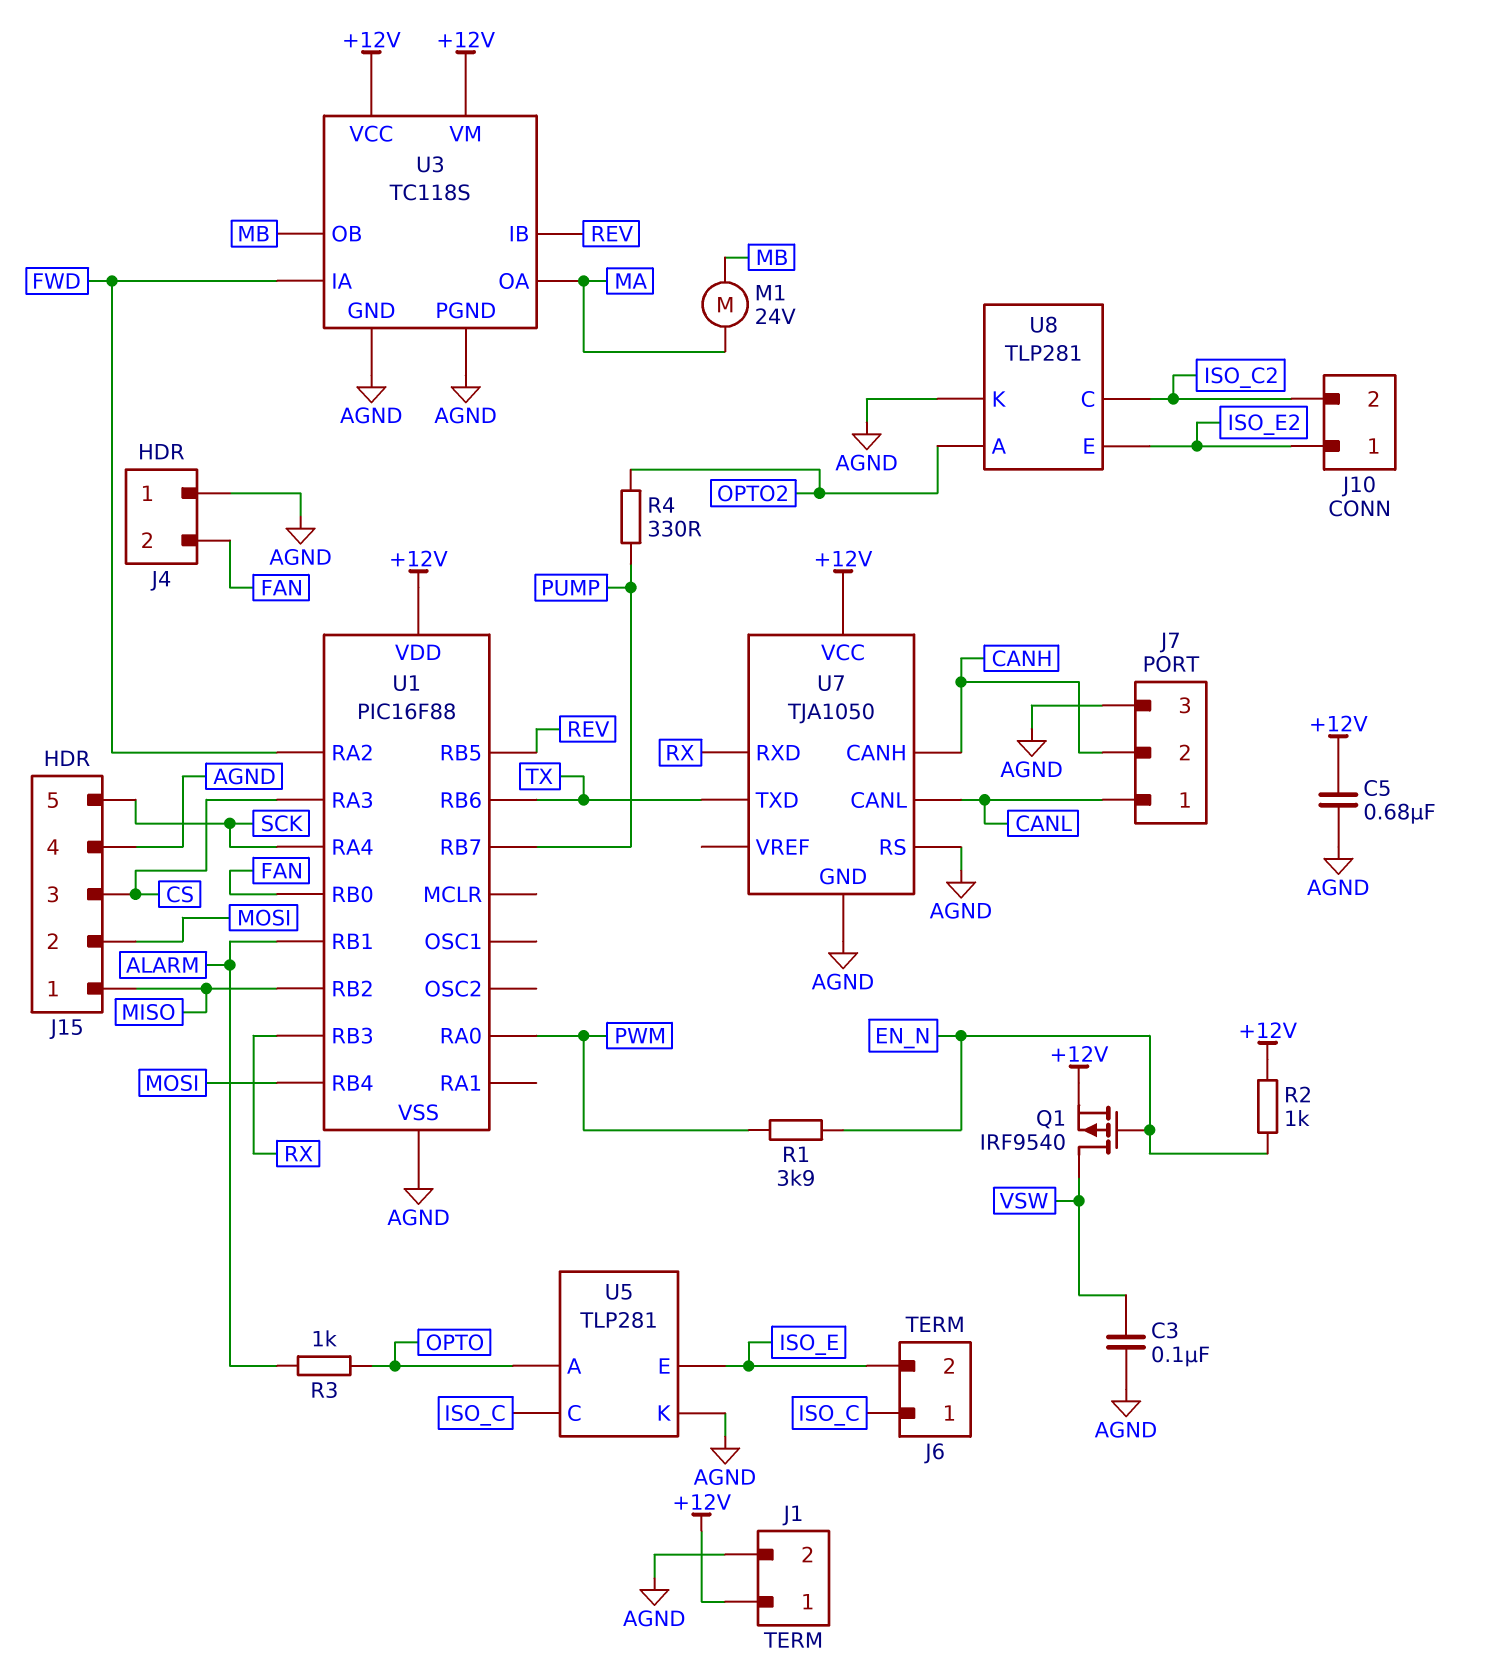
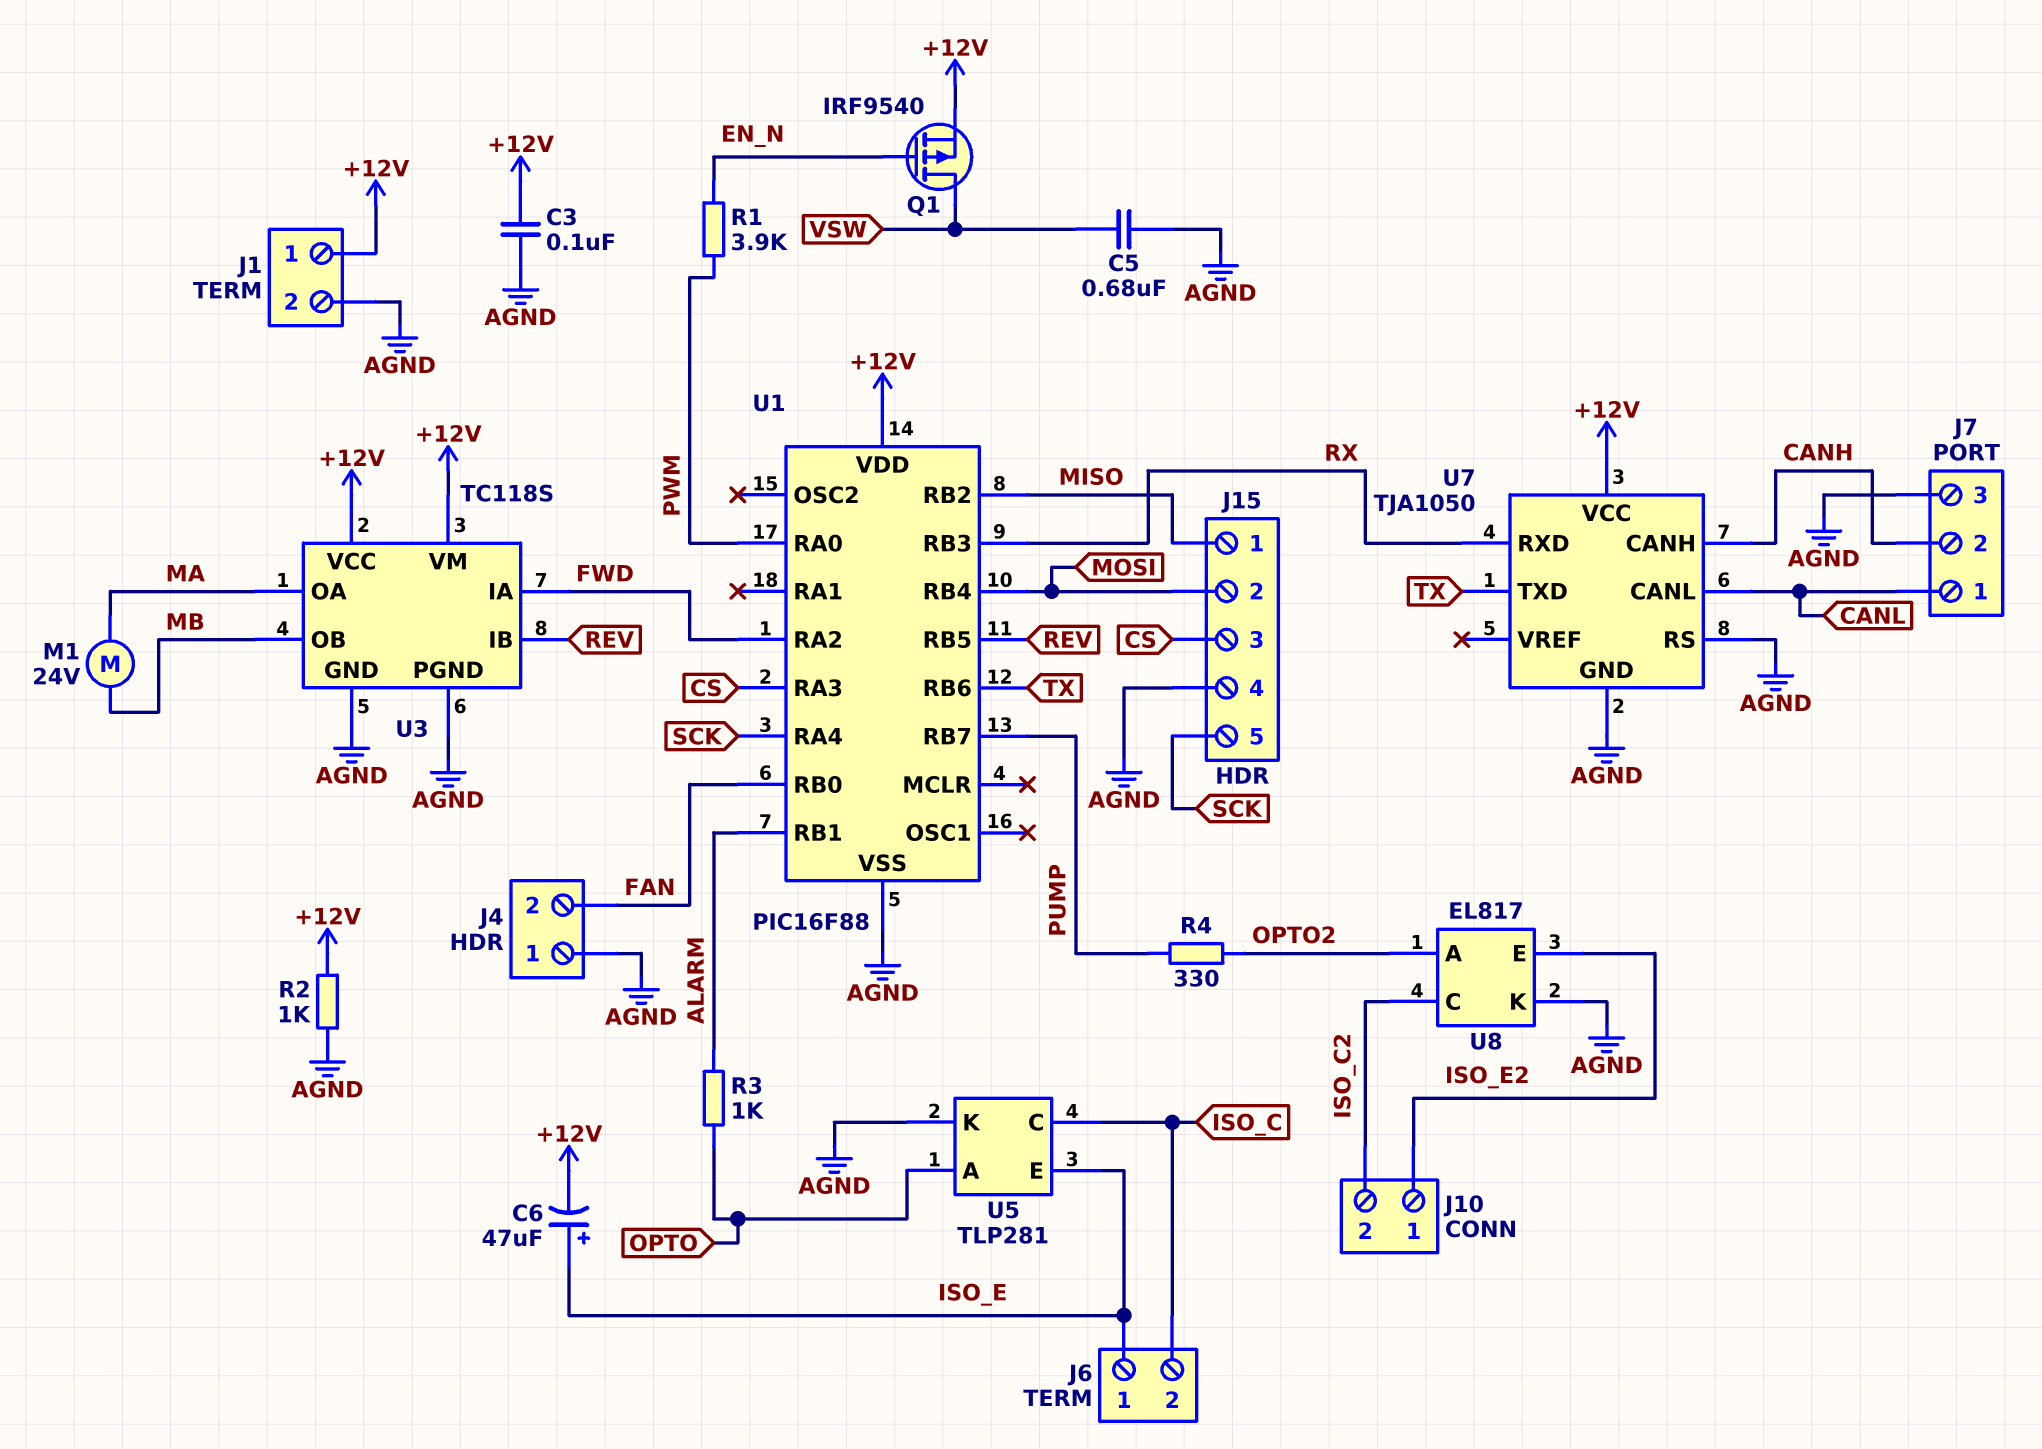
C3: 100nF (AGND, VSW) -> 100nF (+12V, AGND)
C5: 680nF (+12V, AGND) -> 680nF (AGND, VSW)
C6: none -> 47uF (plus ISO_E, minus +12V)
J6 pin 1: ISO_C -> ISO_E
J6 pin 2: ISO_E -> ISO_C
R2: 1k (+12V, EN_N) -> 1k (+12V, AGND)
U8: TLP281 -> EL817

